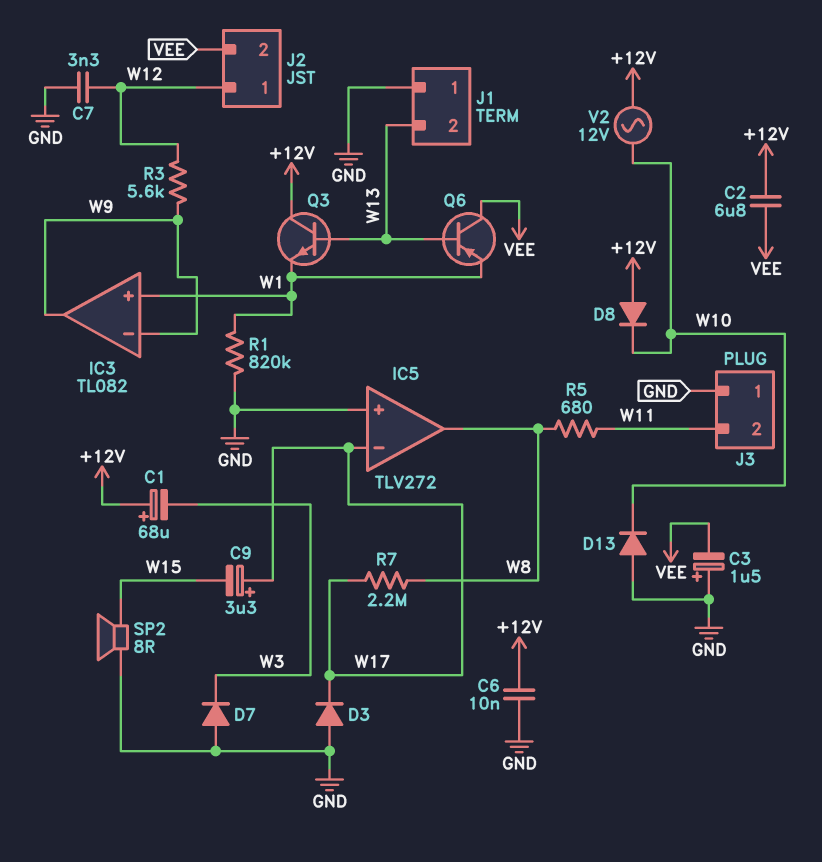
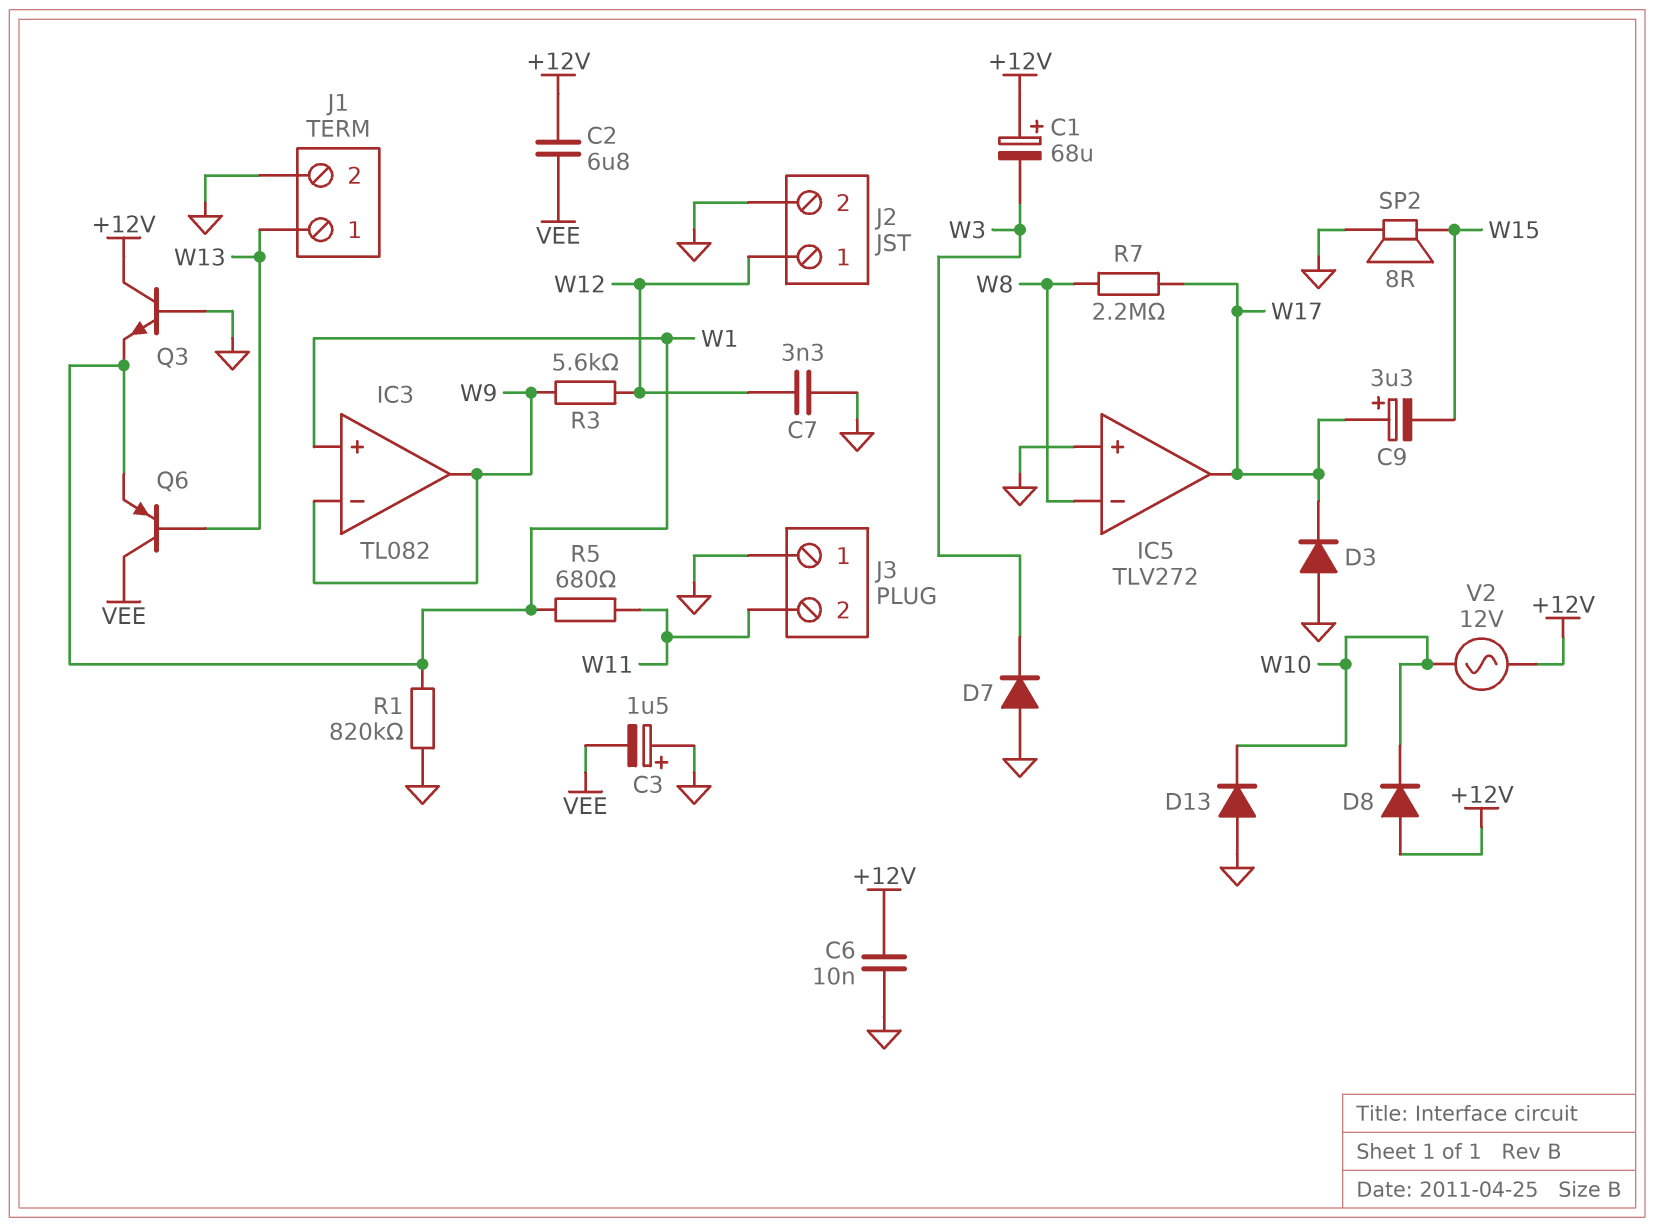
IC5 pin in-: W17 -> W8
IC5 pin out: W8 -> W17
J1 pin 1: GND -> W13
J1 pin 2: W13 -> GND
J2 pin 2: VEE -> GND
Q3: NPN (B W13, C +12V, E W1) -> NPN (B GND, C +12V, E W1)
R5: 680 (W8, W11) -> 680 (W1, W11)

